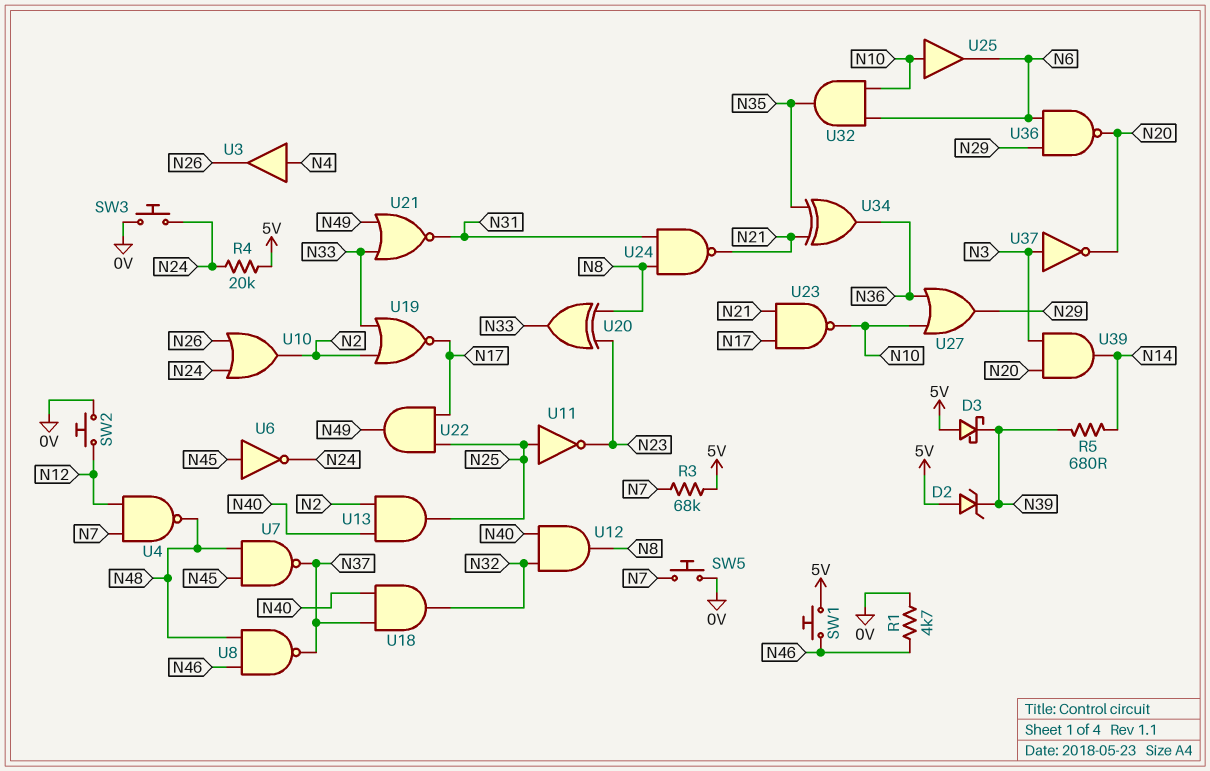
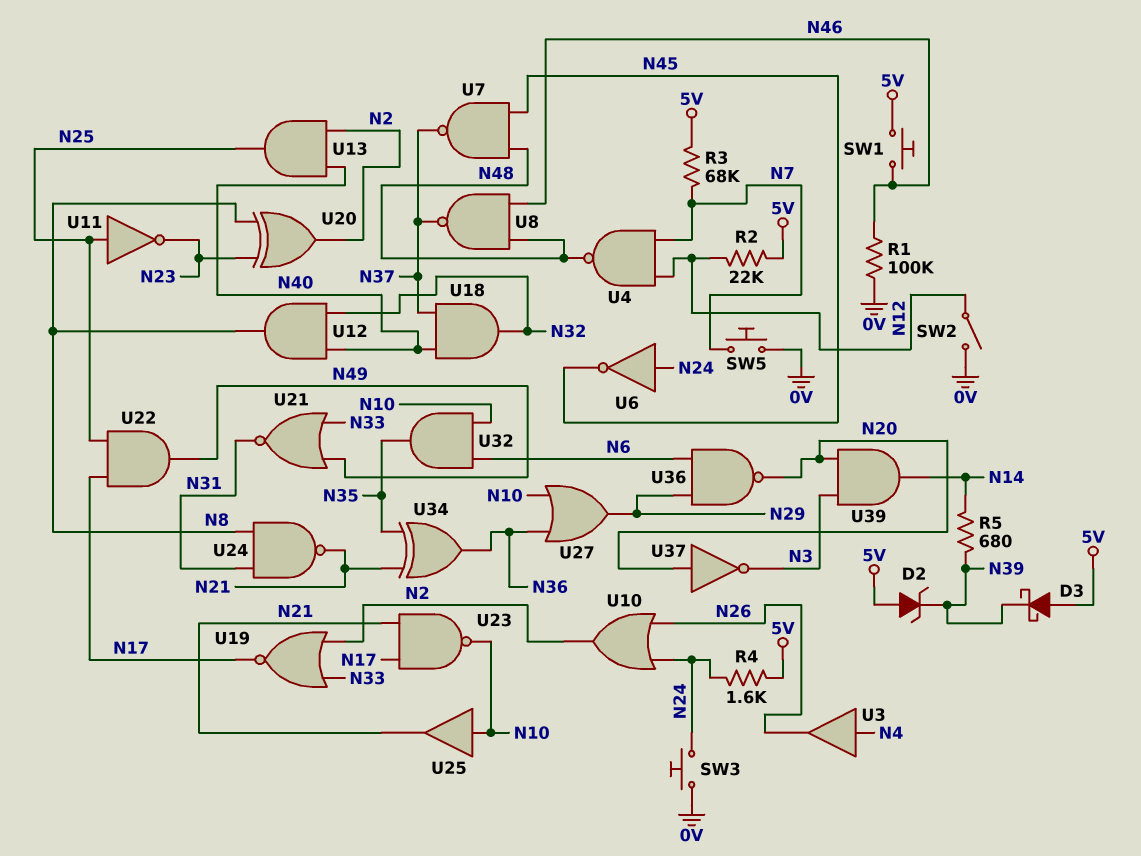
R1: 4.7k (0V, N46) -> 100k (0V, N46)
R2: none -> 22k (5V, N12)
R4: 20k (5V, N24) -> 1.6k (5V, N24)
SW2: button (0V, N12) -> switch (0V, N12)
U6: NOT (in N45, out N24) -> NOT (in N24, out N45)
U20: XOR (in N8, in N23, out N33) -> XOR (in N8, in N23, out N2)
U25: buffer (in N10, out N6) -> buffer (in N10, out N21)
U37: NOT (in N3, out N20) -> NOT (in N20, out N3)

